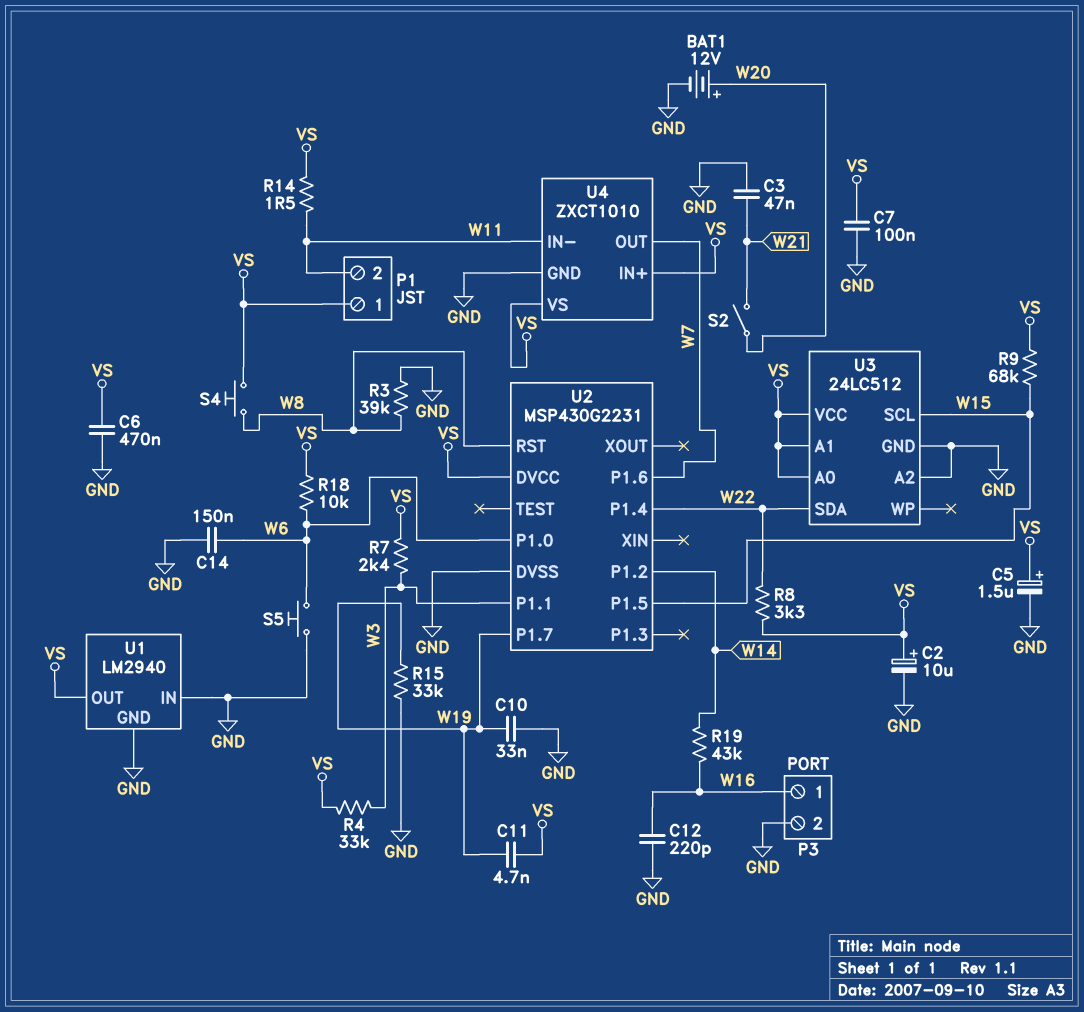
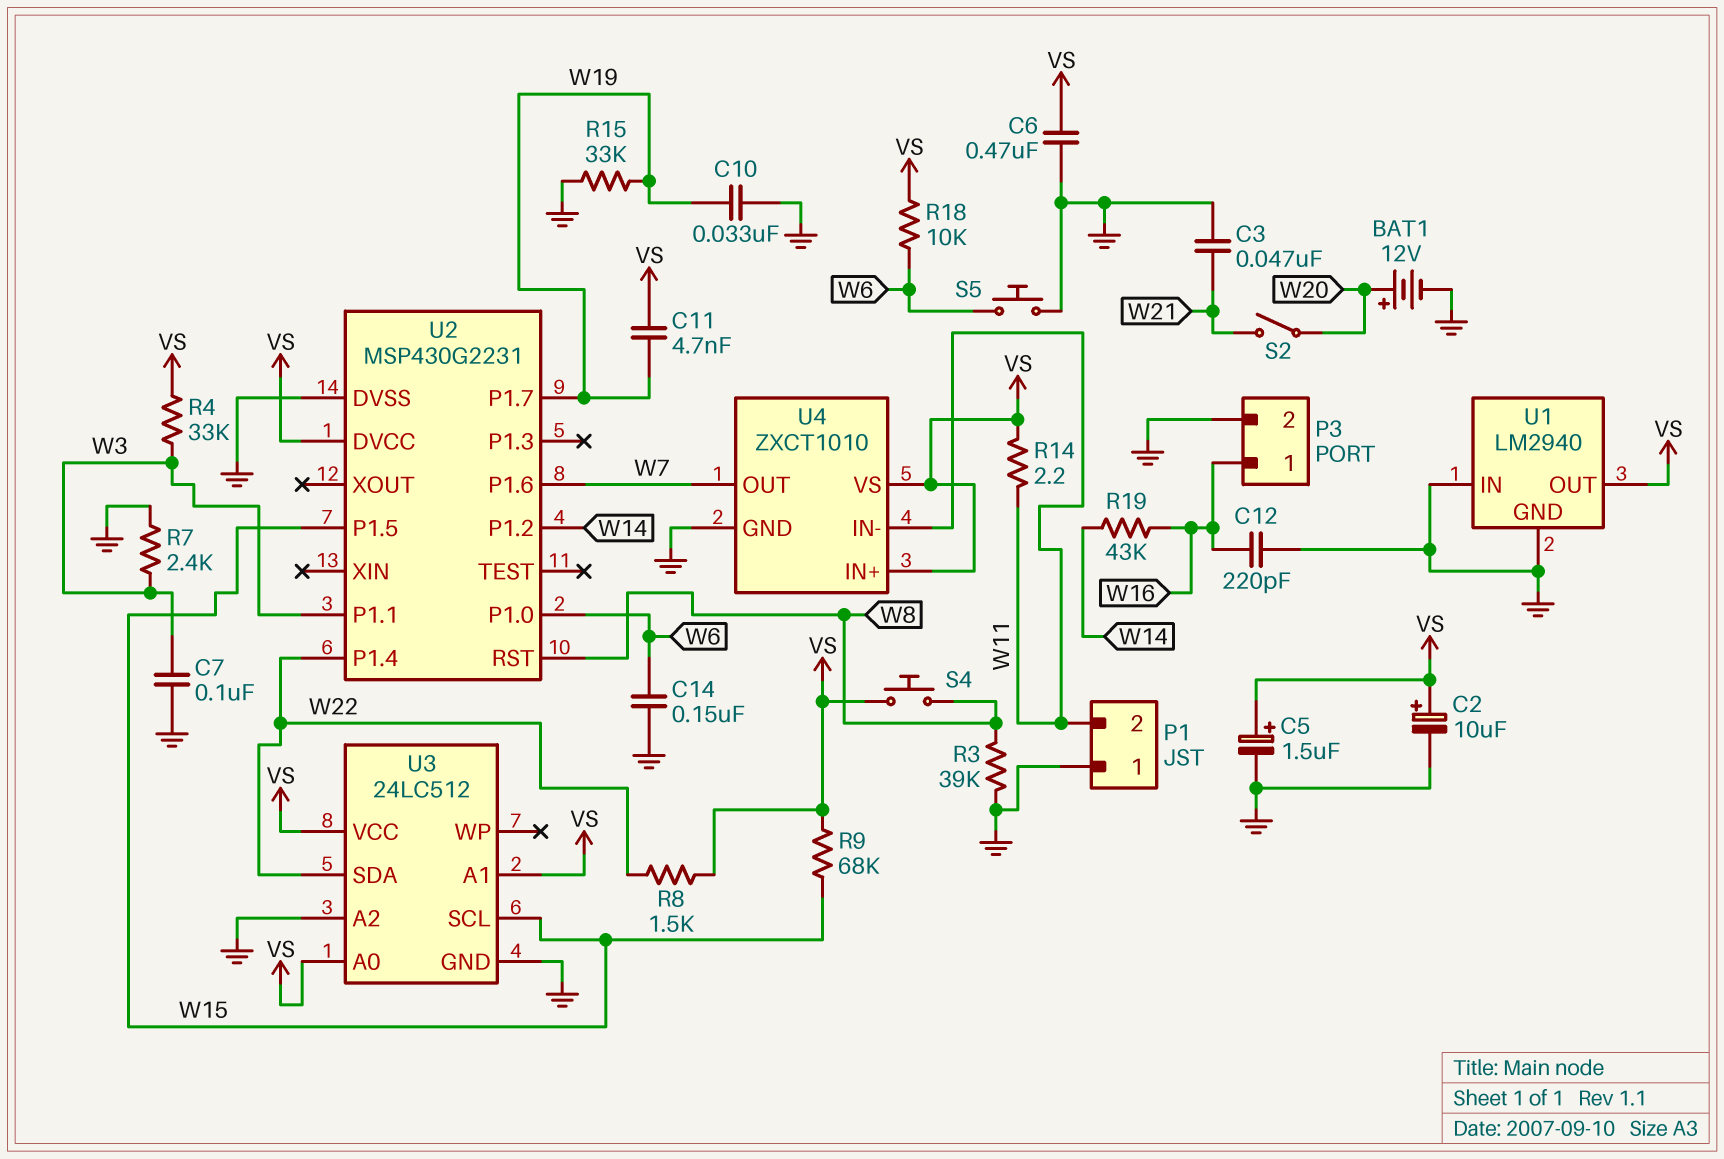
C7: 100nF (GND, VS) -> 100nF (GND, W3)
P1 pin 1: VS -> GND
R7: 2.4k (VS, W3) -> 2.4k (GND, W3)
R8: 3.3k (VS, W22) -> 1.5k (VS, W22)
R14: 1.5 (VS, W11) -> 2.2 (VS, W11)

